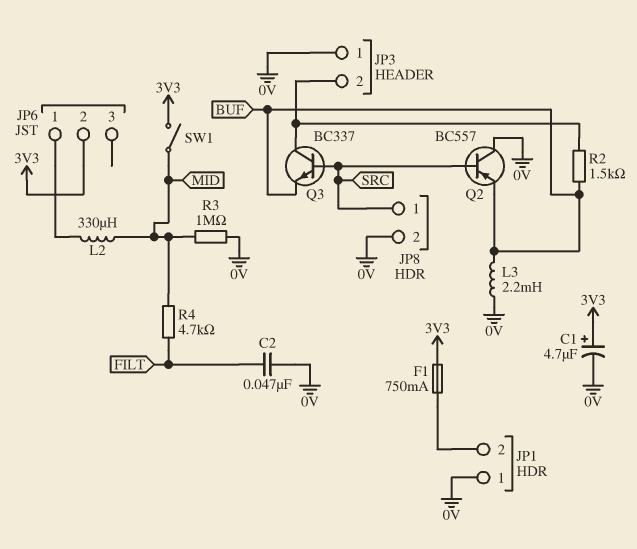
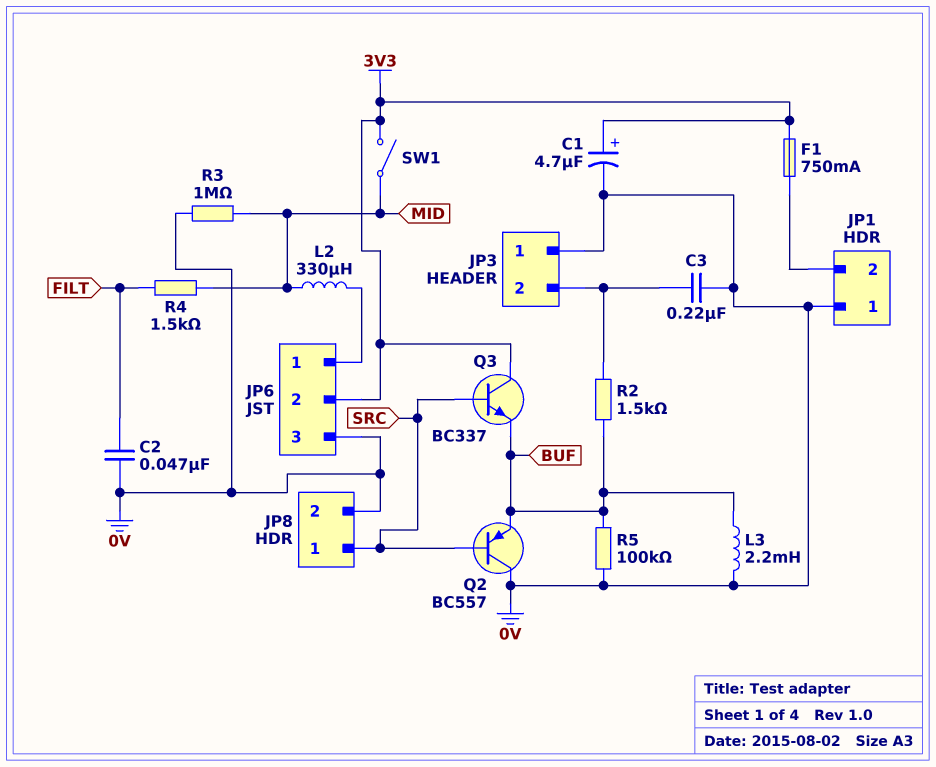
C3: none -> 220nF (0V, JP3/2)
JP6 pin 3: none -> 0V
Q3: NPN BC337 (B SRC, C JP3/2, E BUF) -> NPN BC337 (B SRC, C 3V3, E BUF)
R4: 4.7k (FILT, MID) -> 1.5k (FILT, MID)
R5: none -> 100k (0V, BUF)

